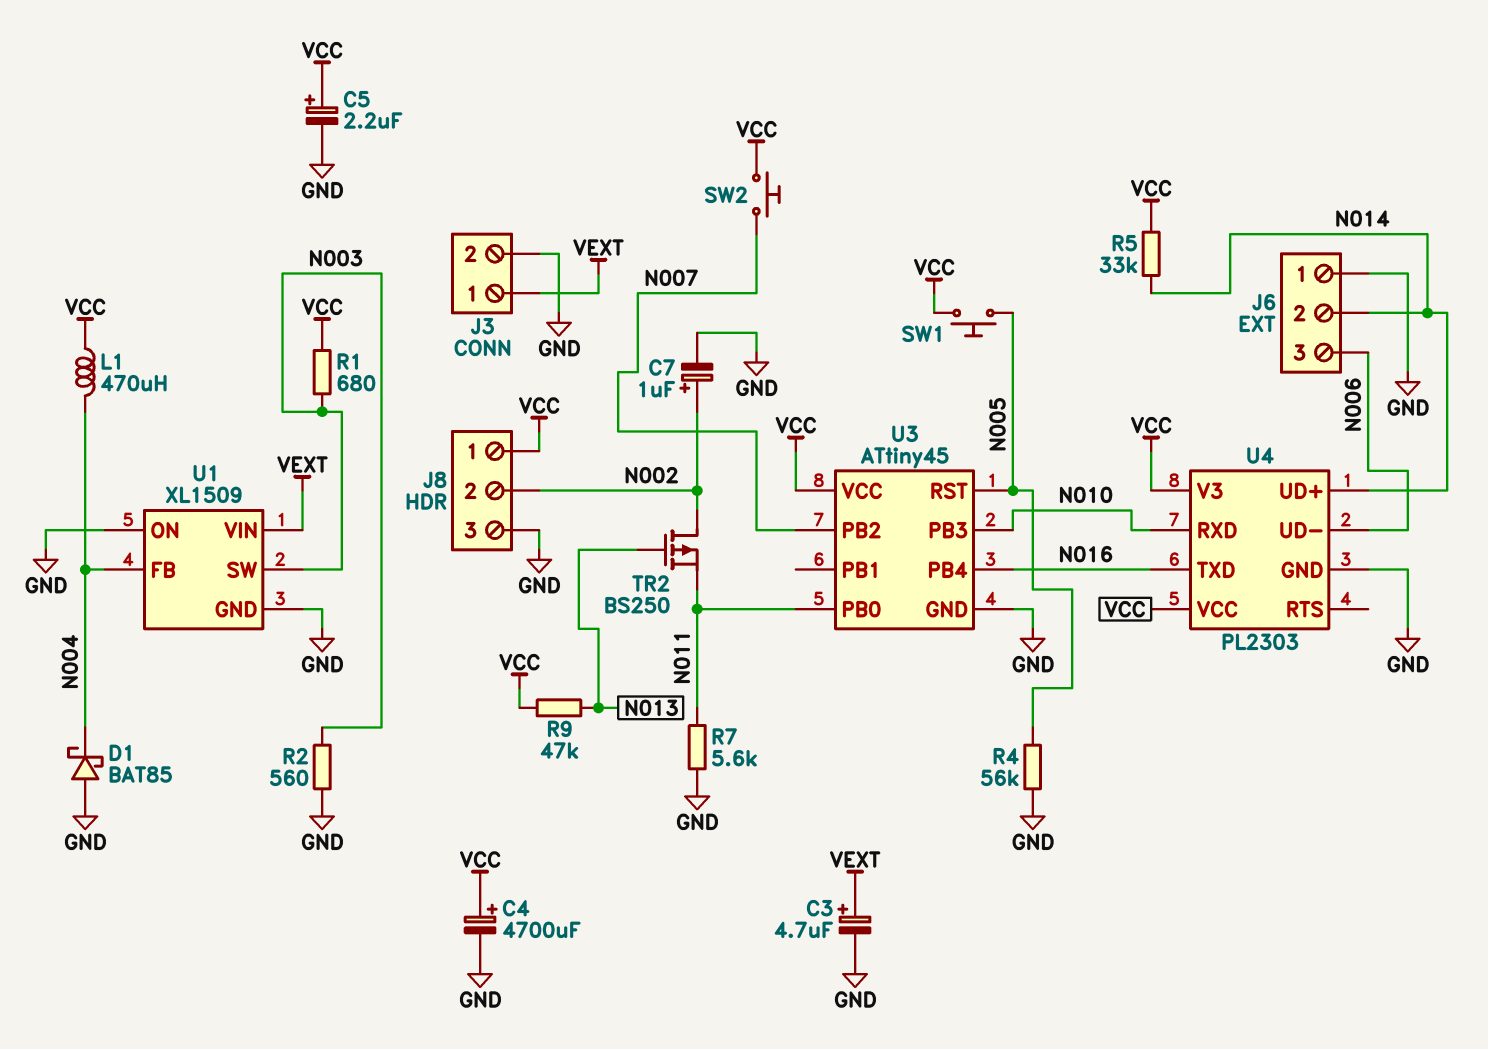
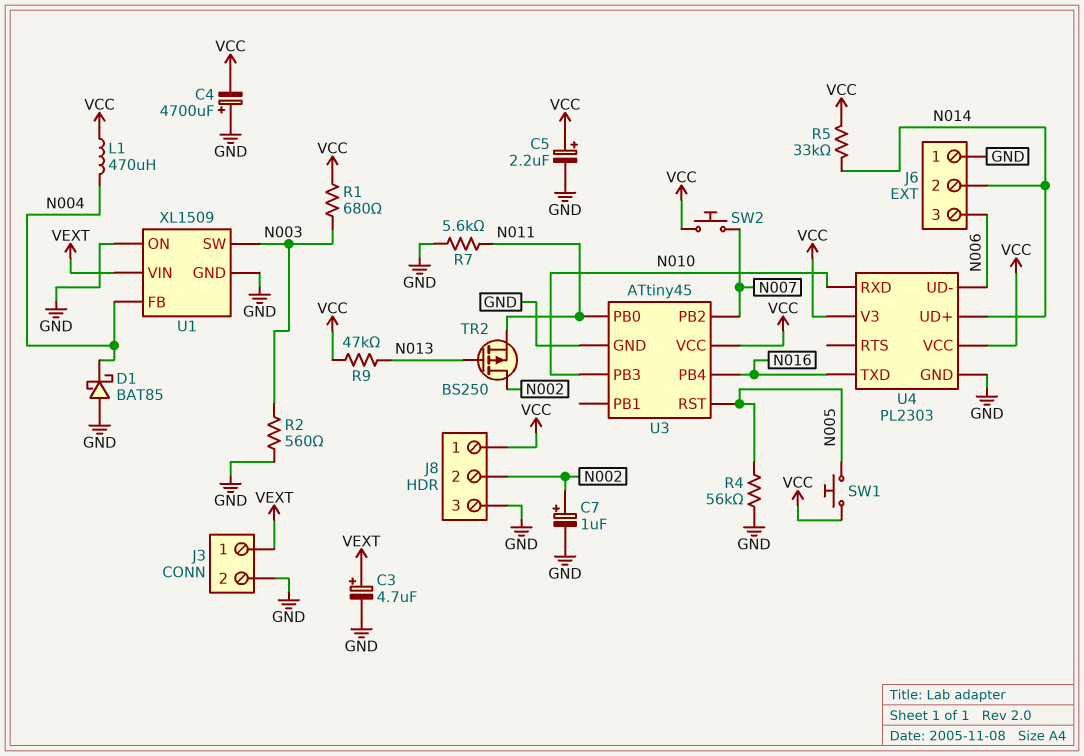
C4: 4700uF (plus VCC, minus GND) -> 4700uF (plus GND, minus VCC)

